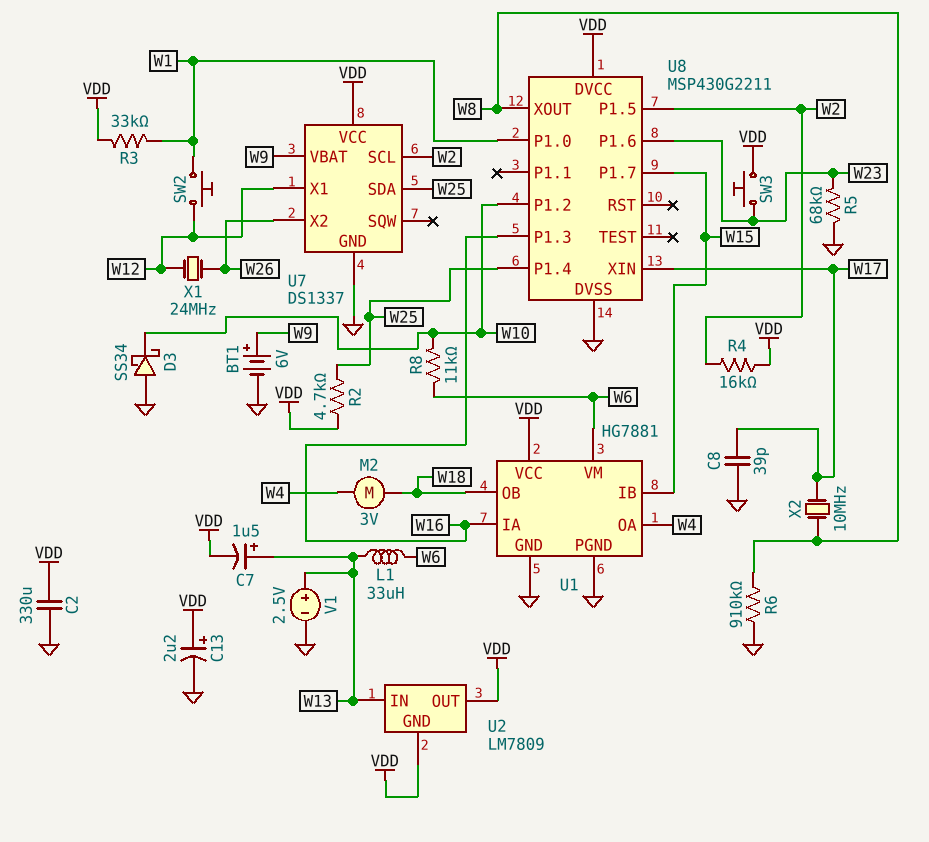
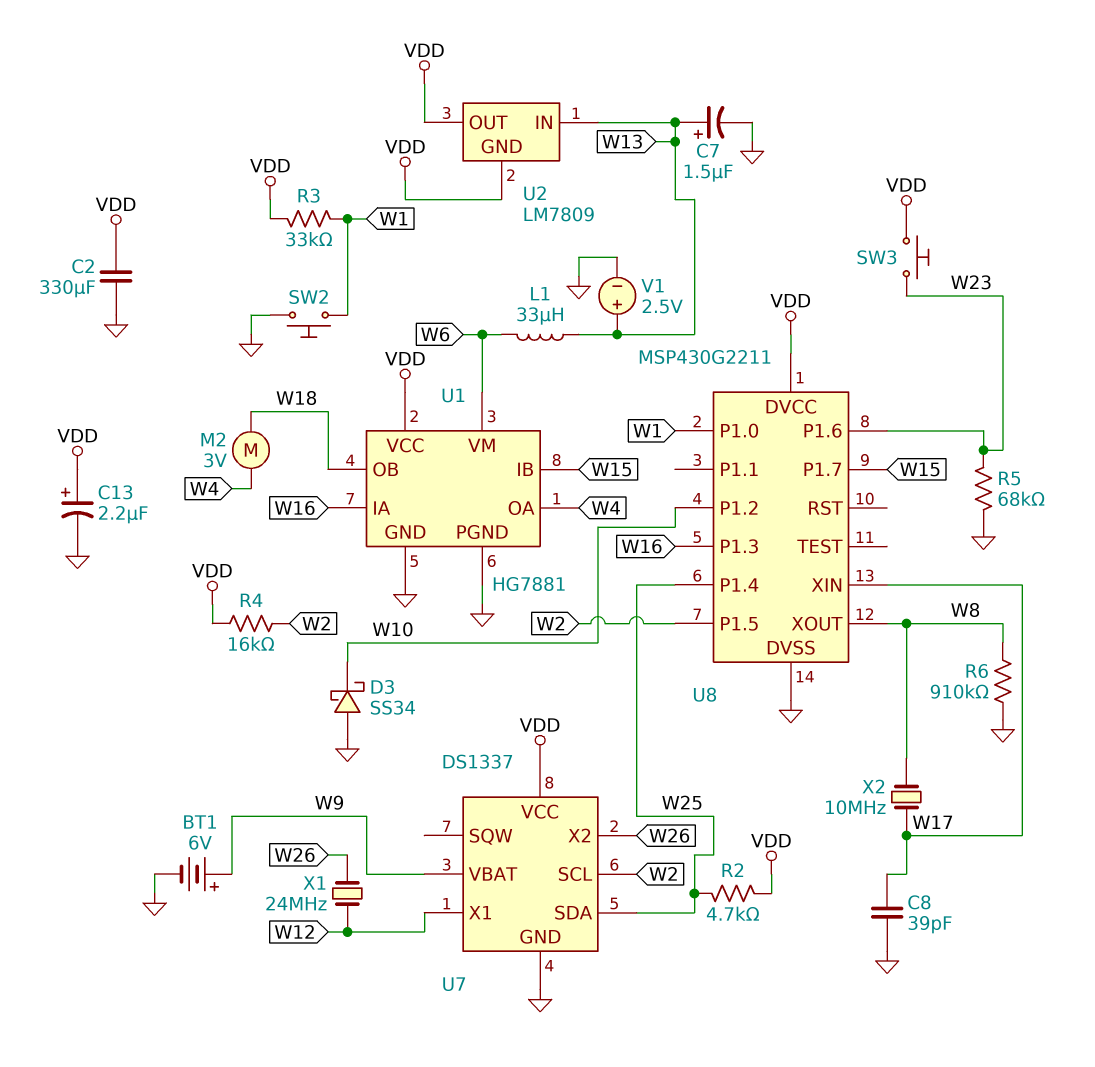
C7: 1.5uF (plus W13, minus VDD) -> 1.5uF (plus W13, minus GND)
R8: 11k (W6, W10) -> none
SW2: button (W1, W12) -> button (GND, W1)

